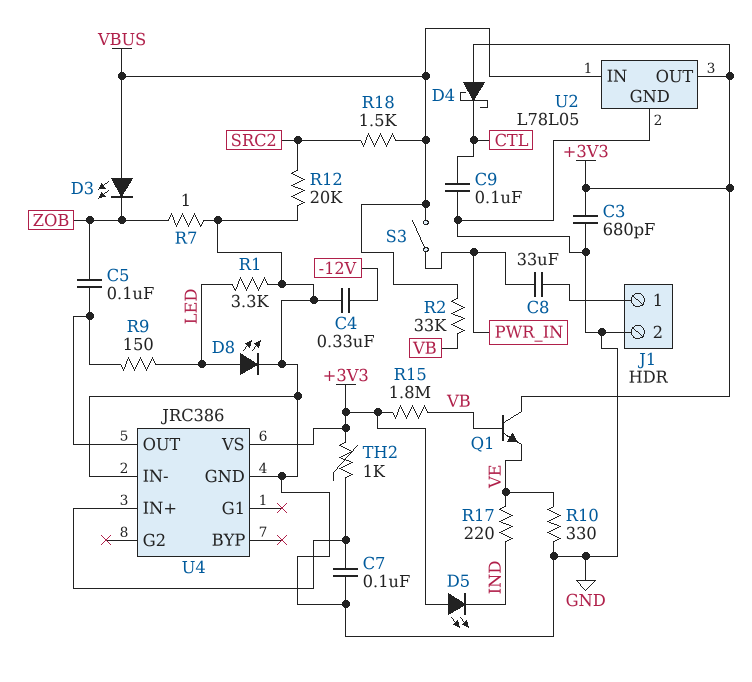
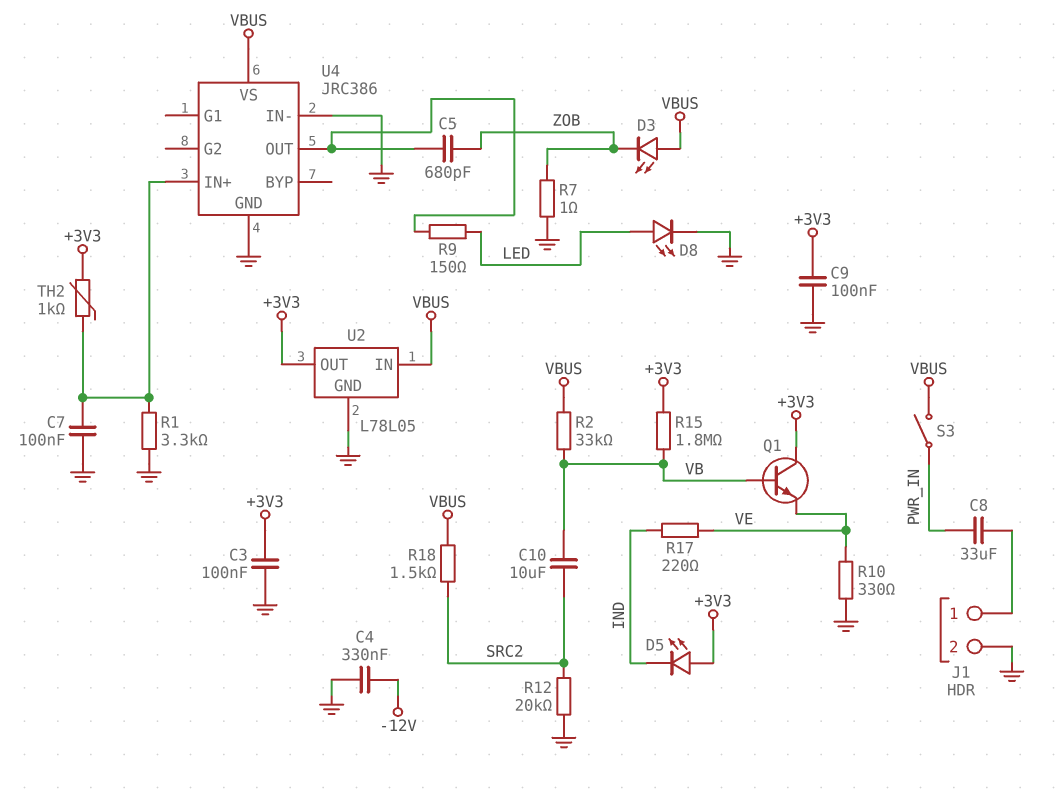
C3: 680pF (+3V3, GND) -> 100nF (+3V3, GND)
C5: 100nF (U4/OUT, ZOB) -> 680pF (U4/OUT, ZOB)
C9: 100nF (CTL, GND) -> 100nF (+3V3, GND)
C10: none -> 10uF (SRC2, VB)
D4: schottky (A +3V3, K CTL) -> none
R1: 3.3k (GND, LED) -> 3.3k (GND, U4/IN+)
U4 pin VS: +3V3 -> VBUS

